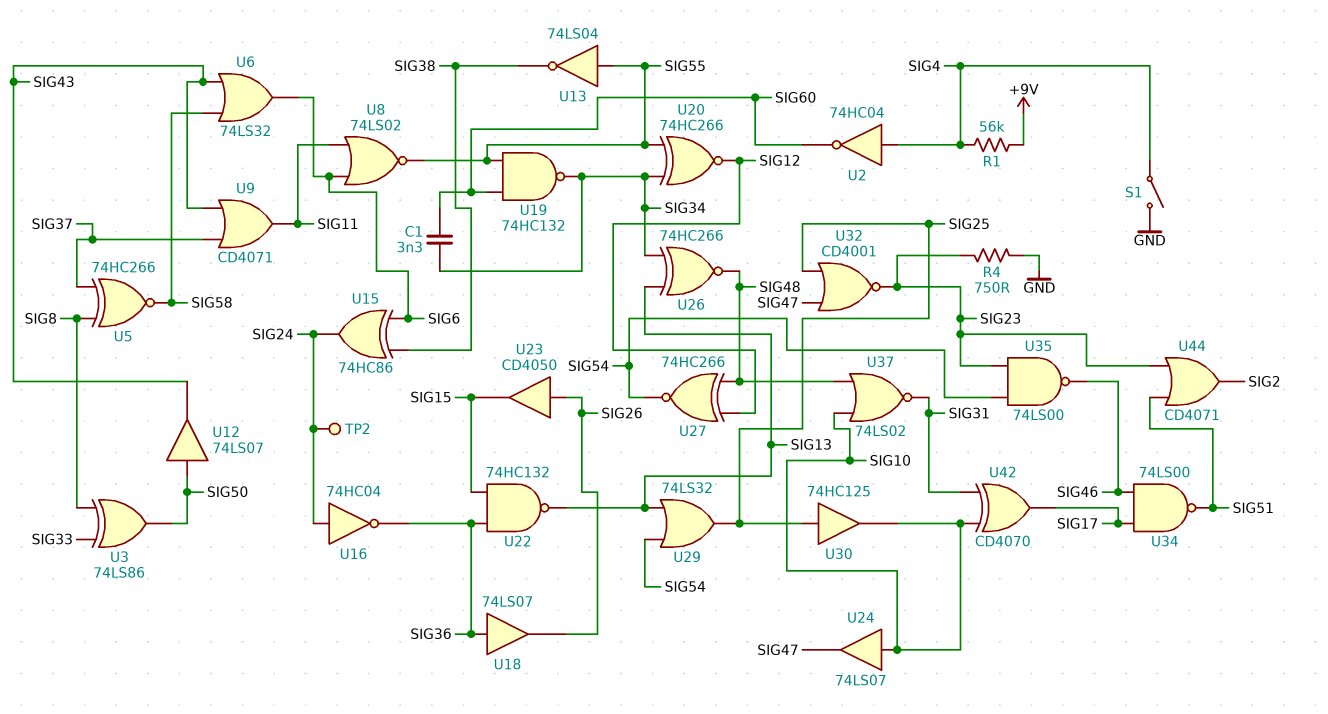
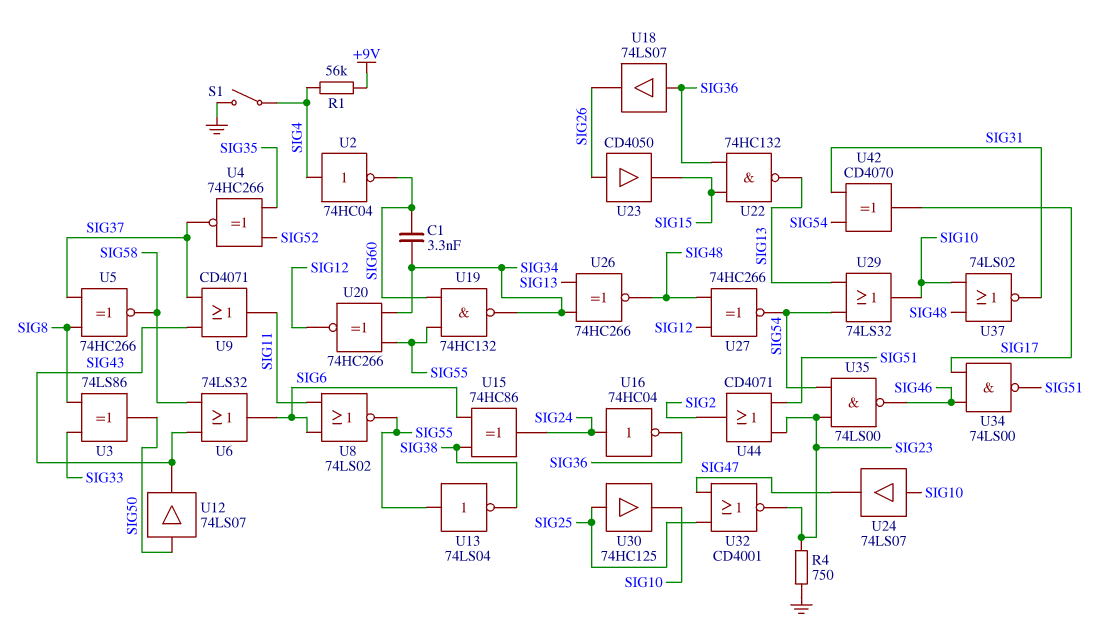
TP2: test point (SIG24) -> none
U4: none -> XNOR 74HC266 (in SIG35, in SIG52, out SIG37)
U29: OR 74LS32 (in SIG13, in SIG54, out SIG25) -> OR 74LS32 (in SIG13, in SIG54, out SIG10)
U42: XOR CD4070 (in SIG10, in SIG31, out SIG17) -> XOR CD4070 (in SIG31, in SIG54, out SIG17)

